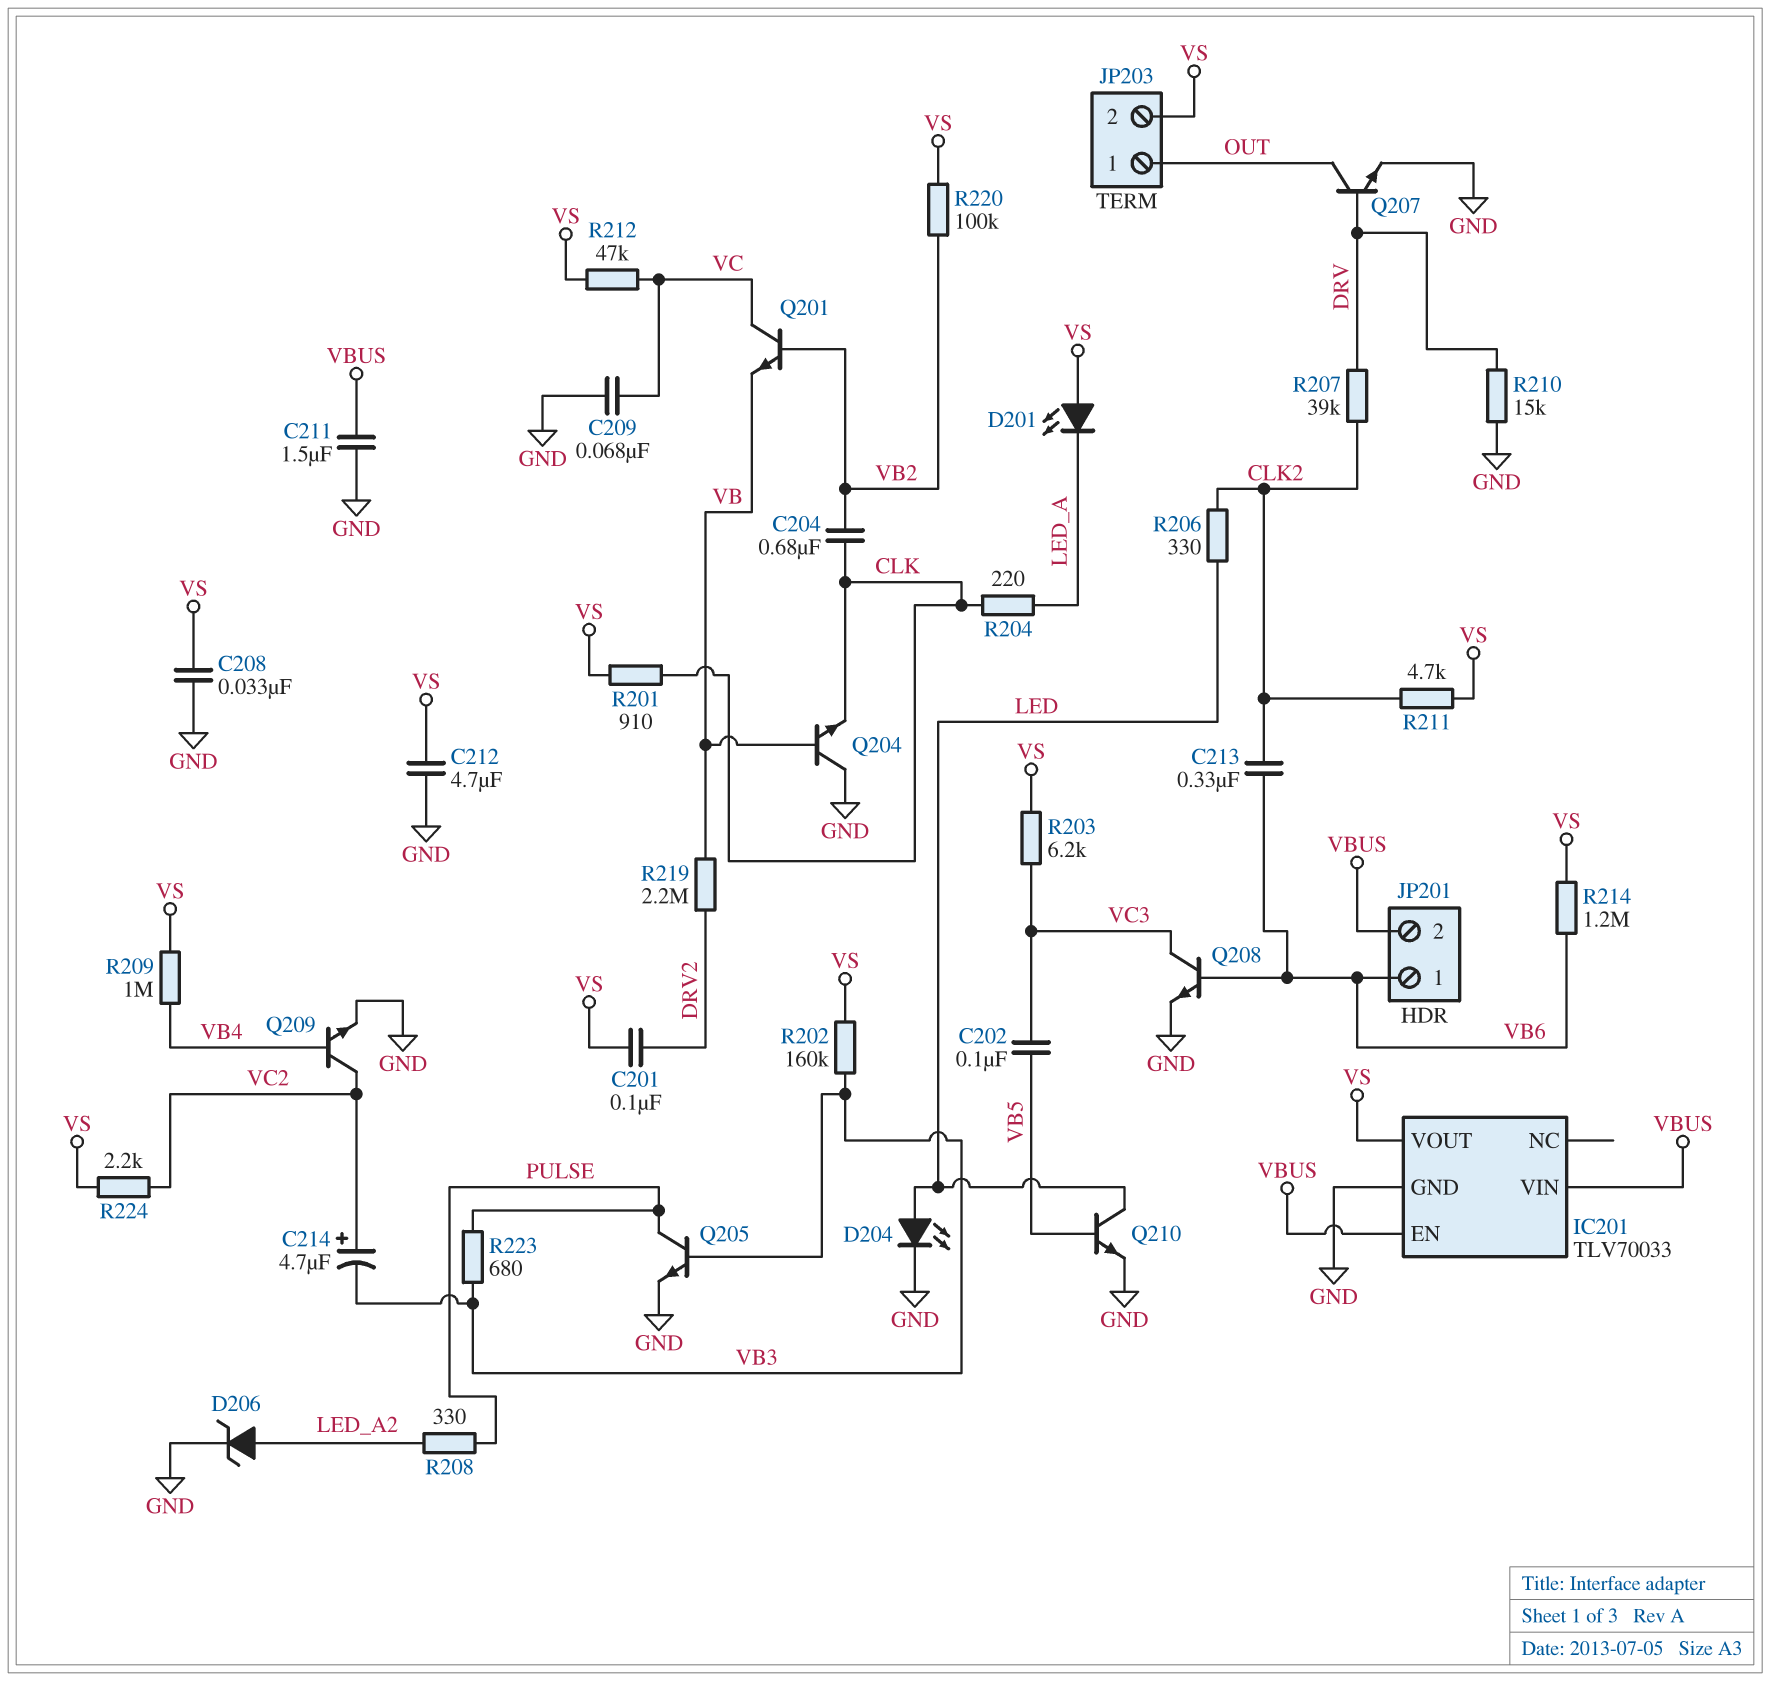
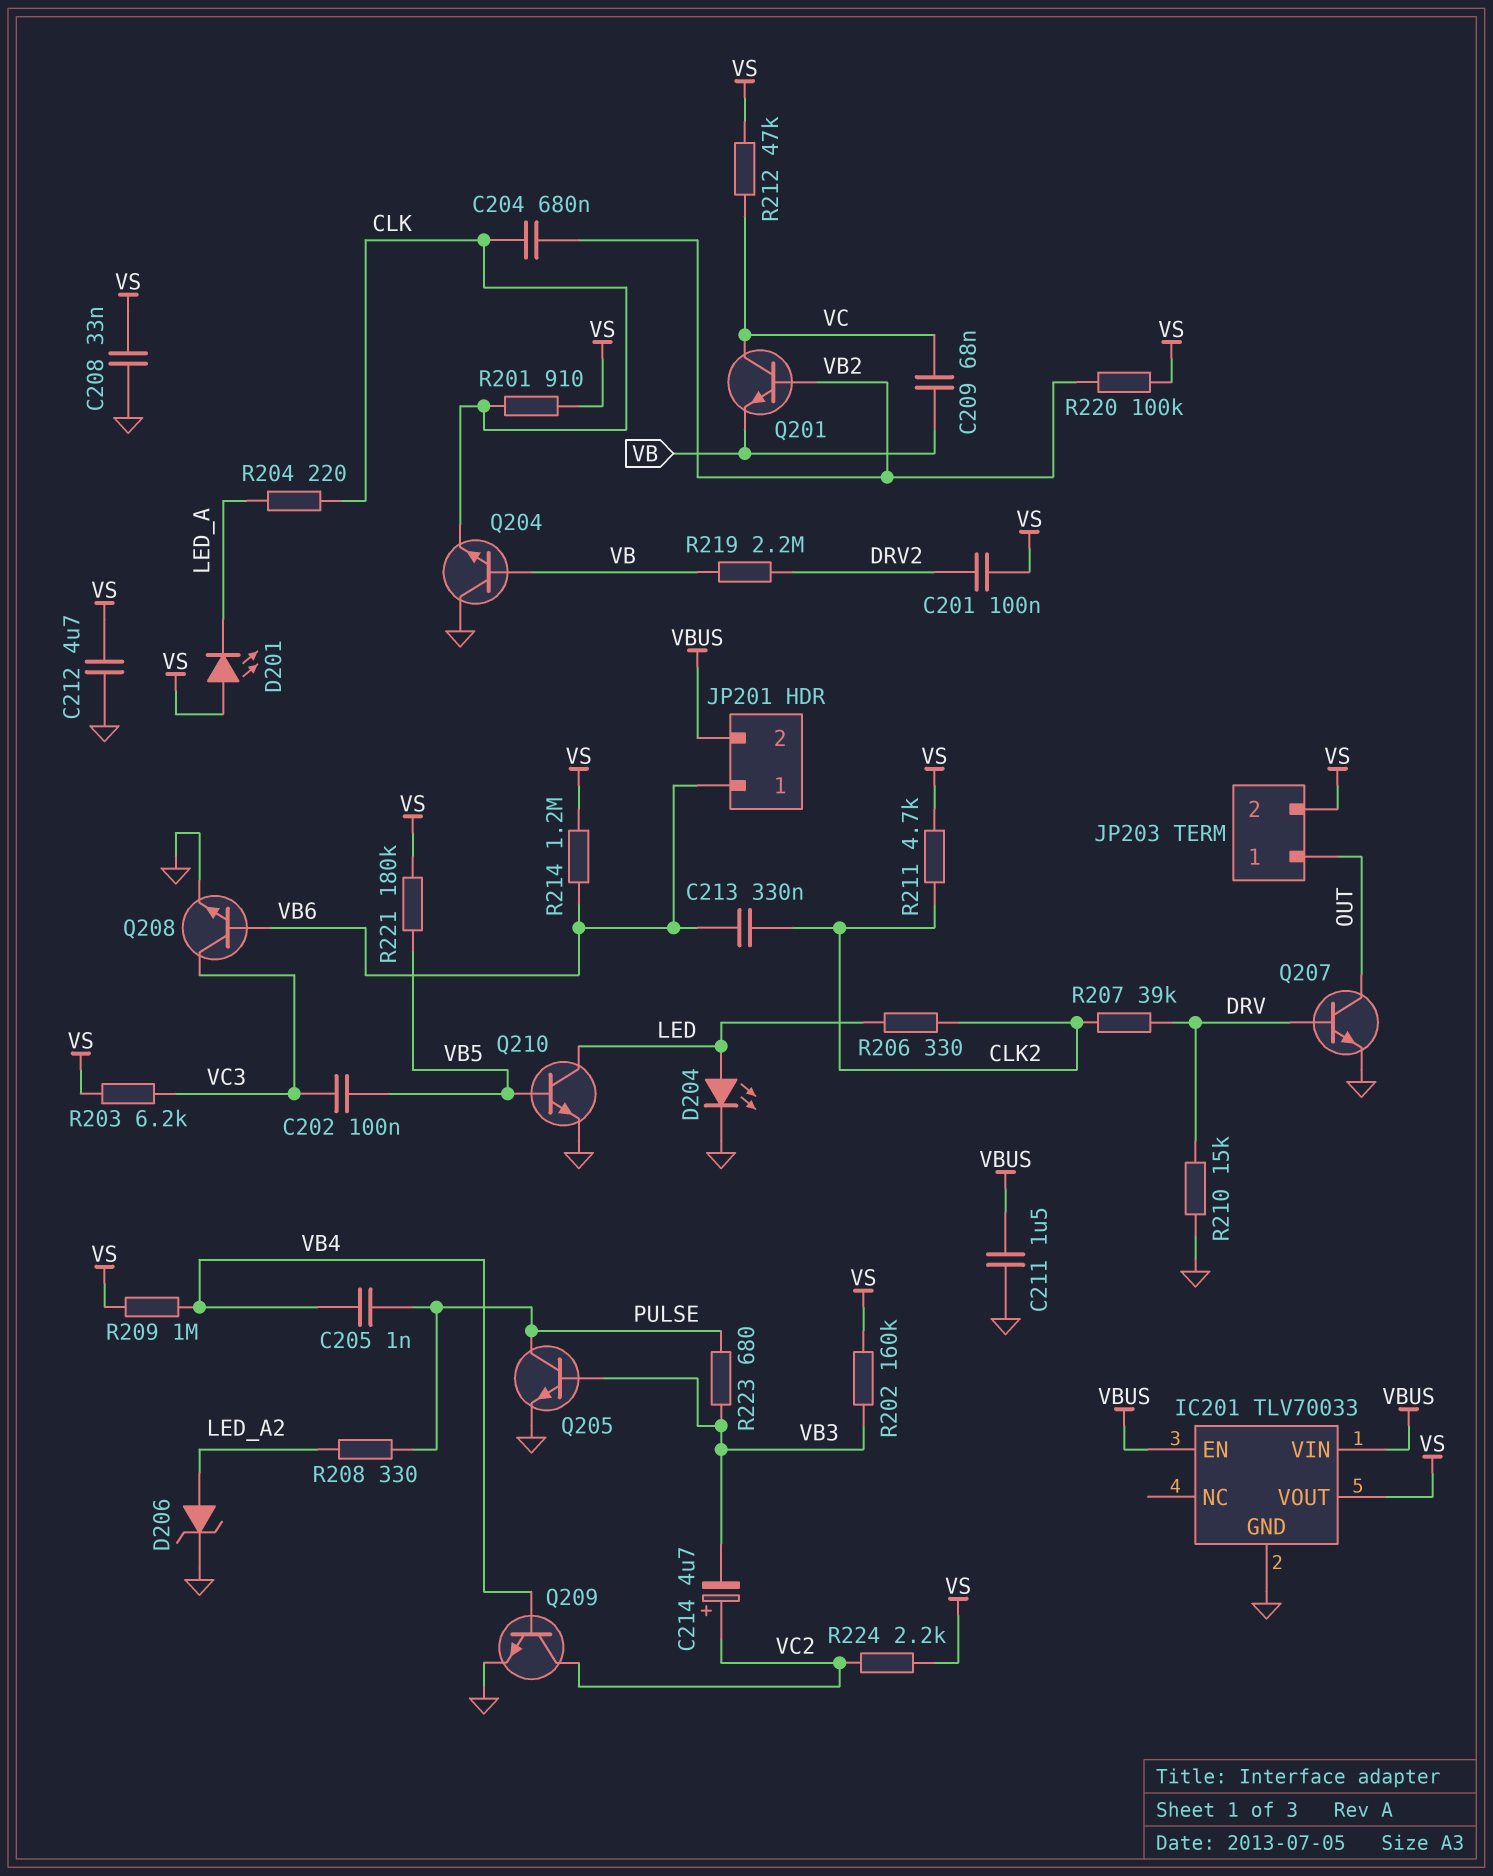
C205: none -> 1nF (PULSE, VB4)
C209: 68nF (GND, VC) -> 68nF (VB, VC)
R221: none -> 180k (VB5, VS)

